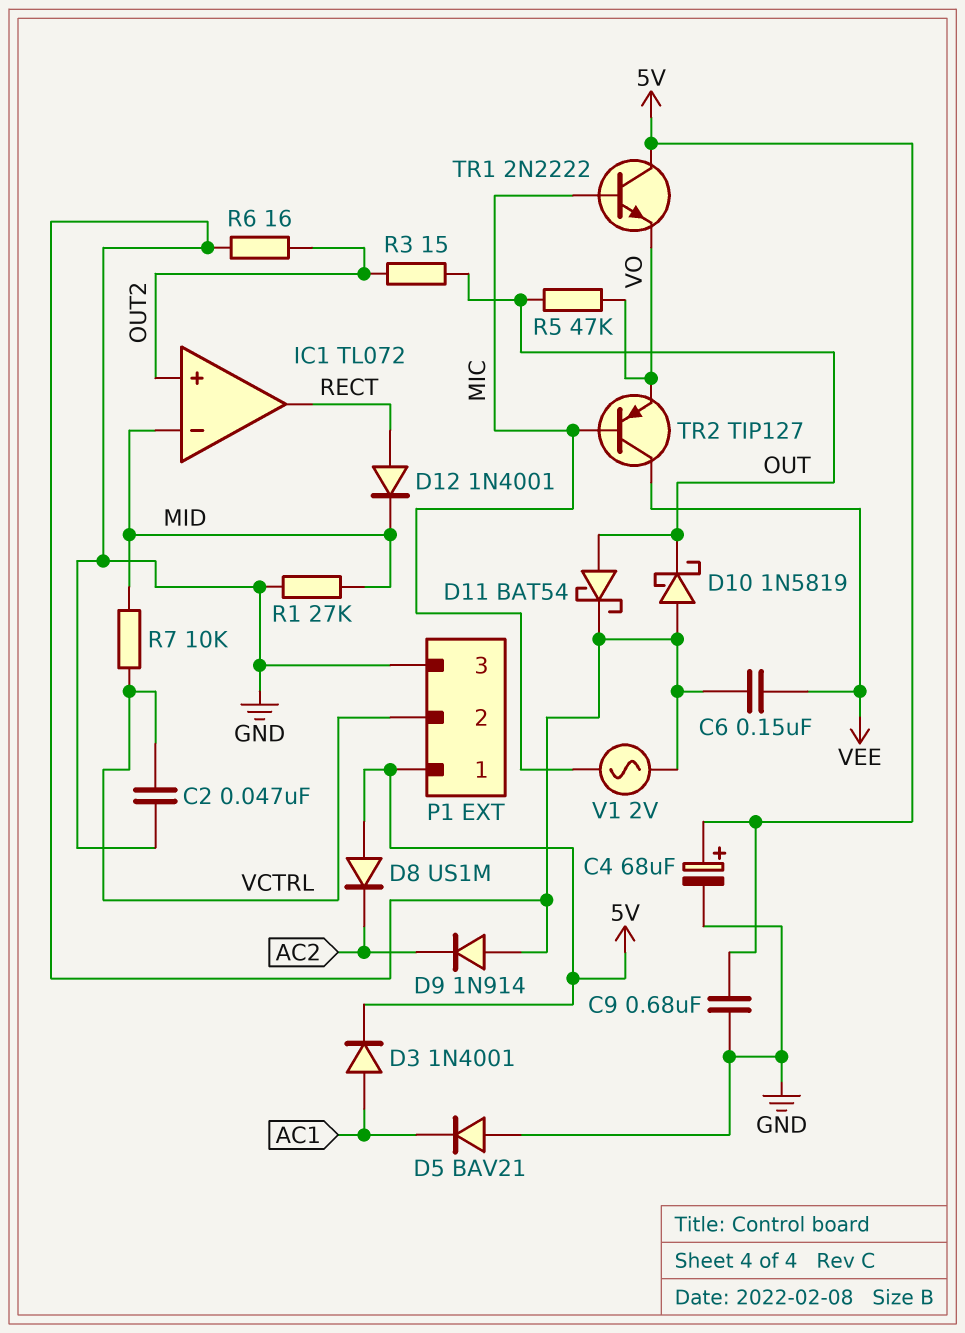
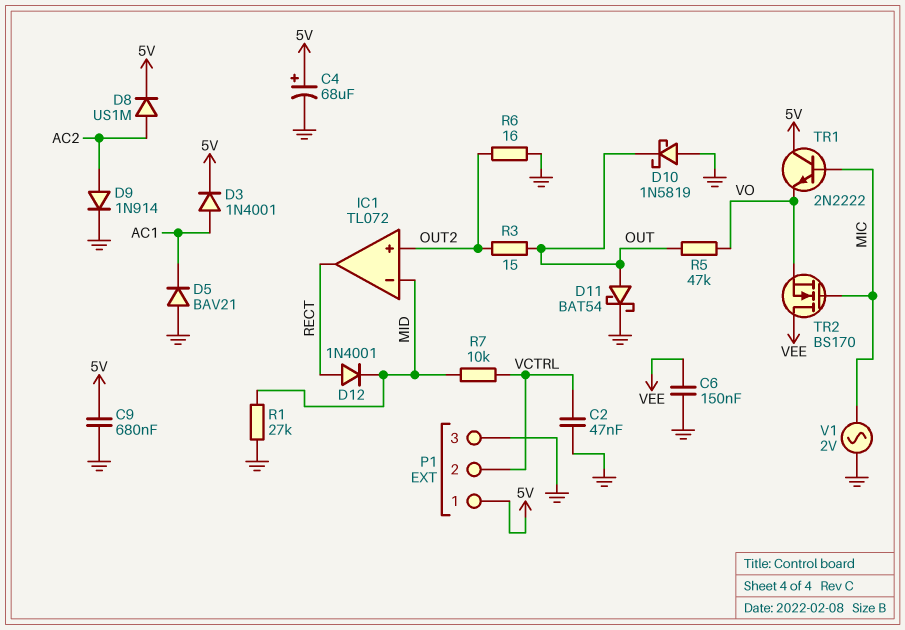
D8: diode US1M (A 5V, K AC2) -> diode US1M (A AC2, K 5V)
D9: diode 1N914 (A GND, K AC2) -> diode 1N914 (A AC2, K GND)
TR2: PNP TIP127 (B MIC, C VEE, E VO) -> NMOS BS170 (G MIC, D VEE, S VO)

